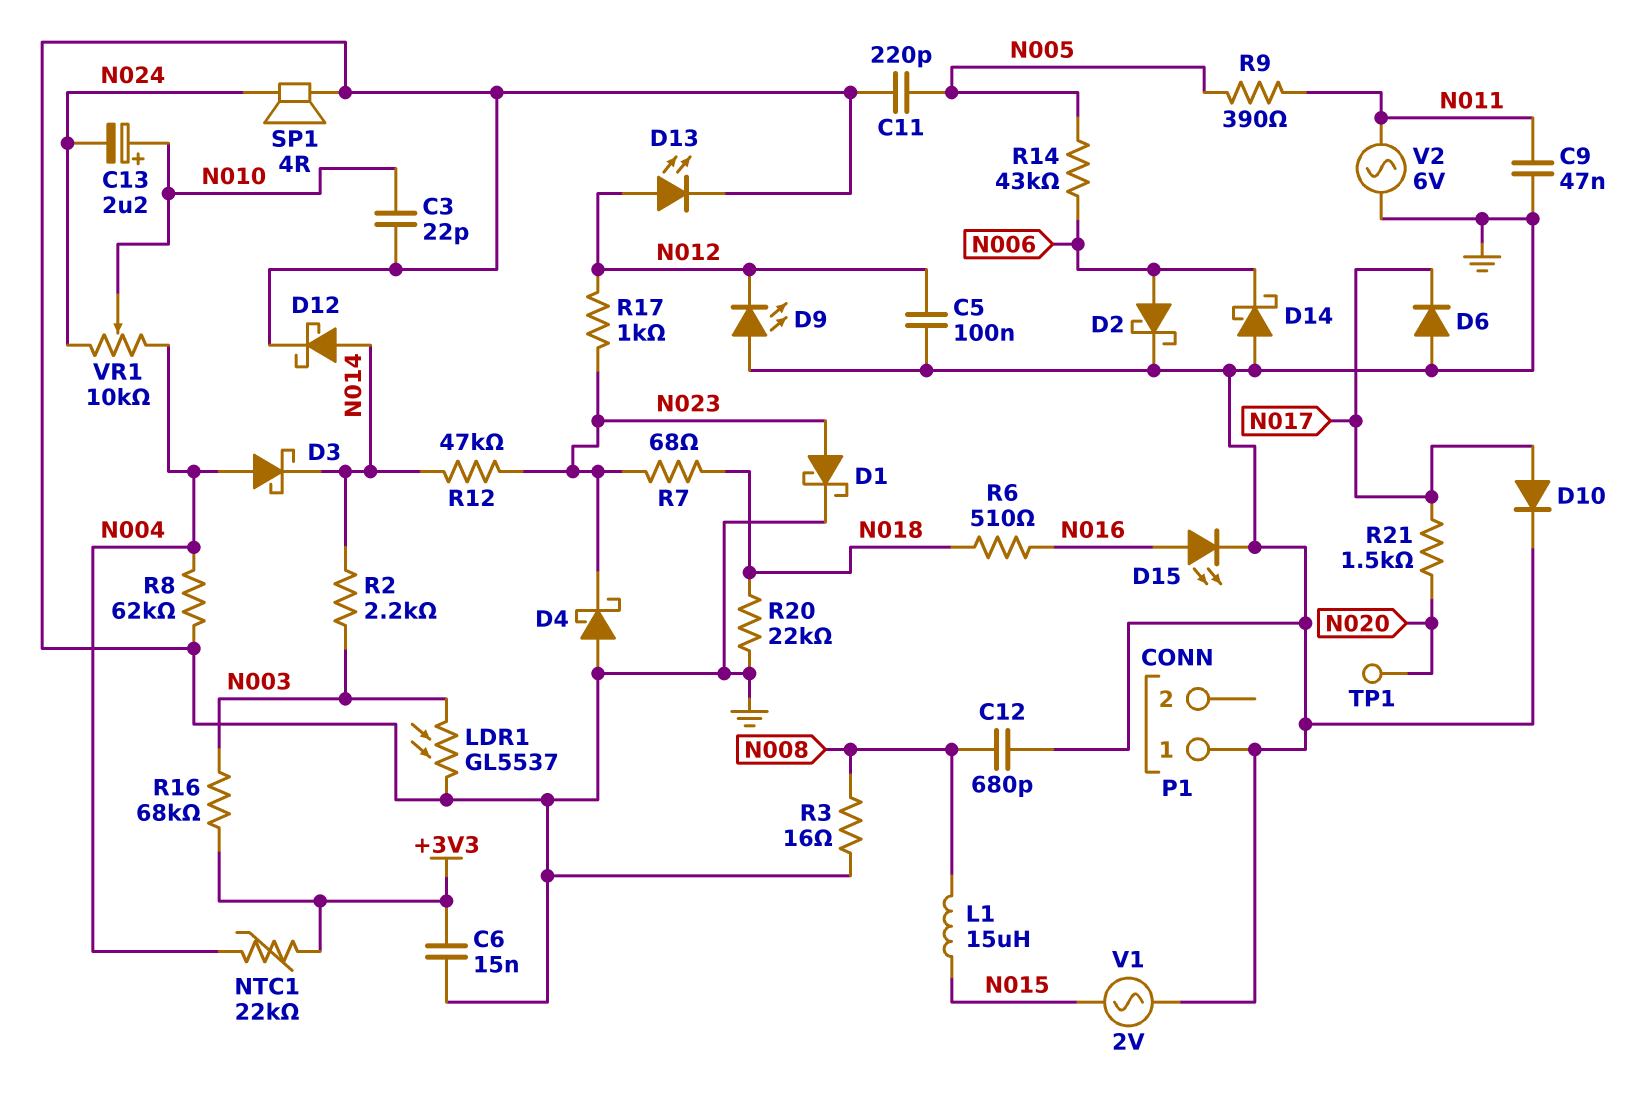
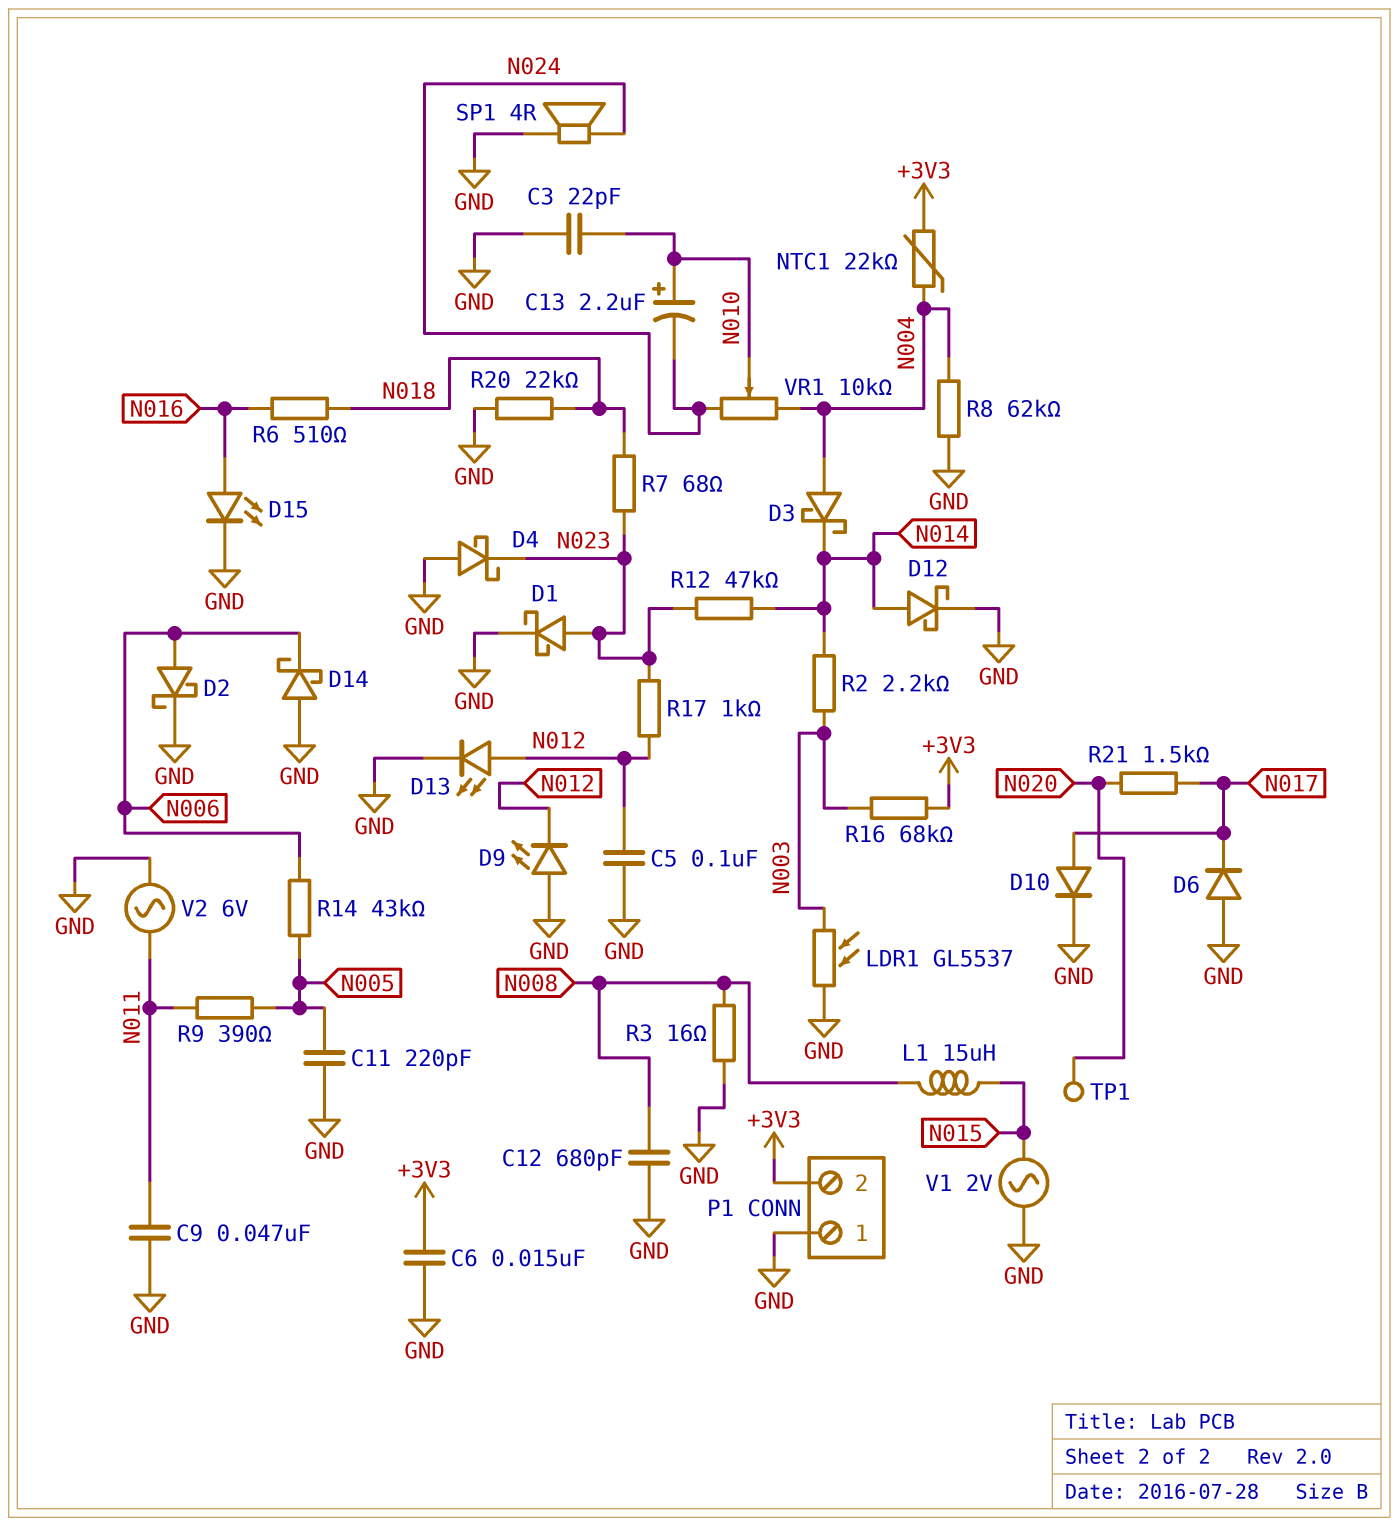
P1 pin 2: none -> +3V3

